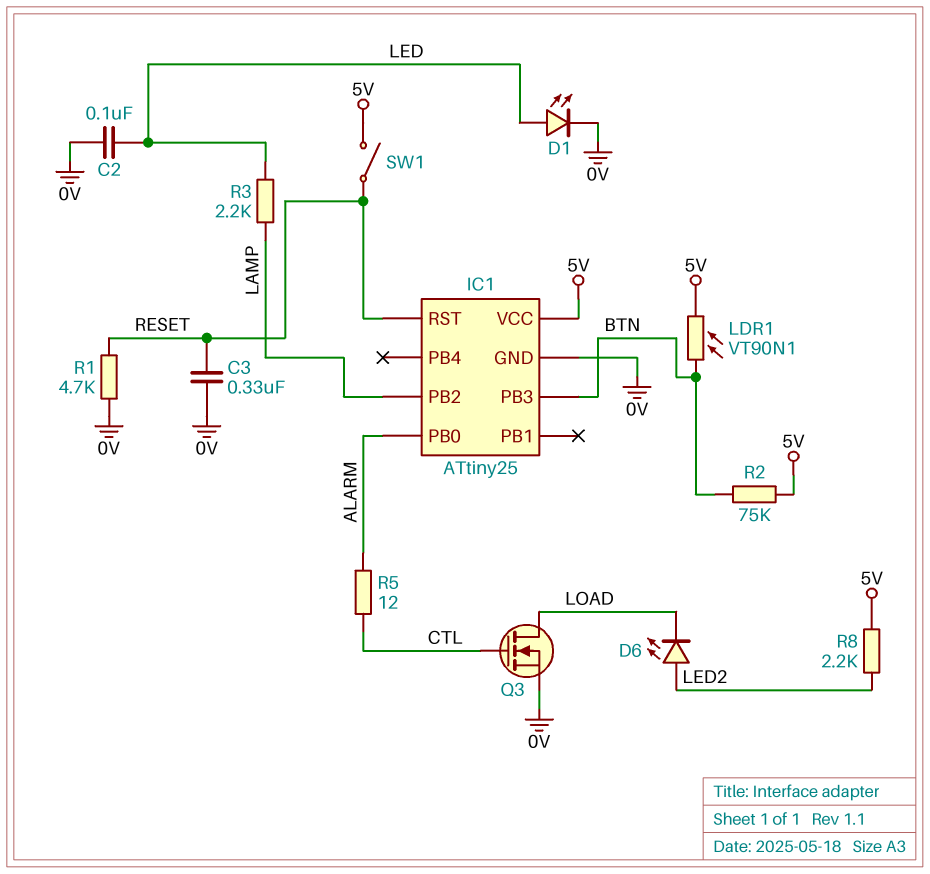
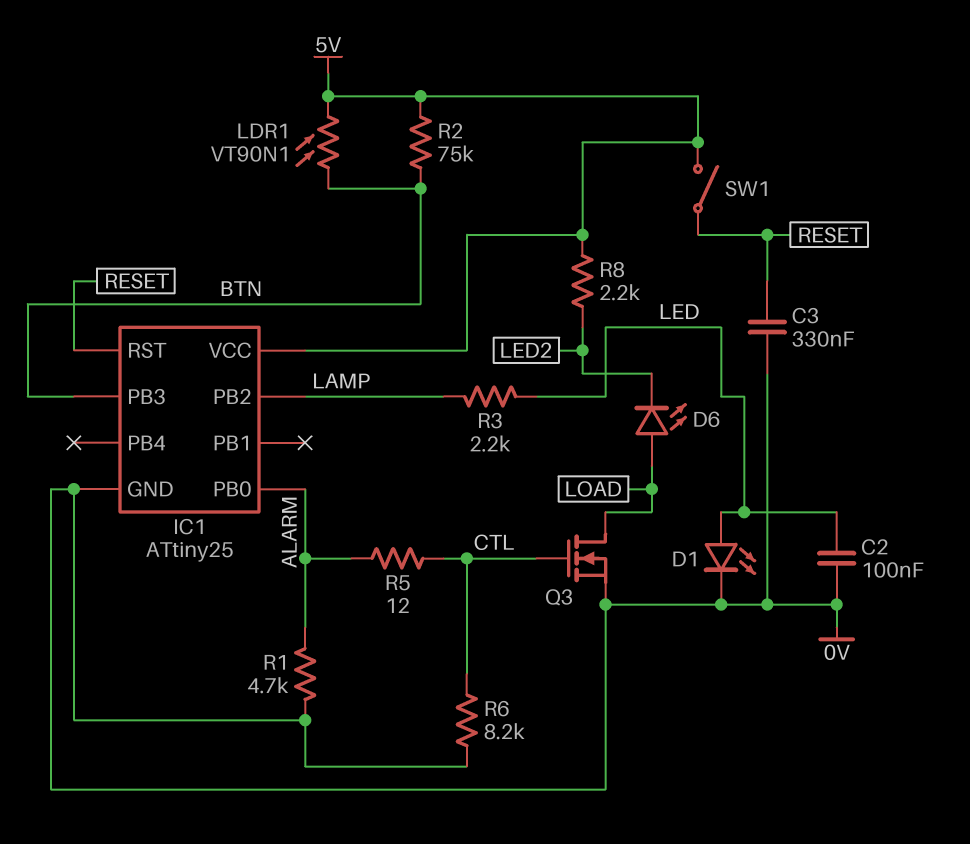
D6: LED (A LED2, K LOAD) -> LED (A LOAD, K LED2)
R1: 4.7k (0V, RESET) -> 4.7k (0V, ALARM)
R6: none -> 8.2k (0V, CTL)

